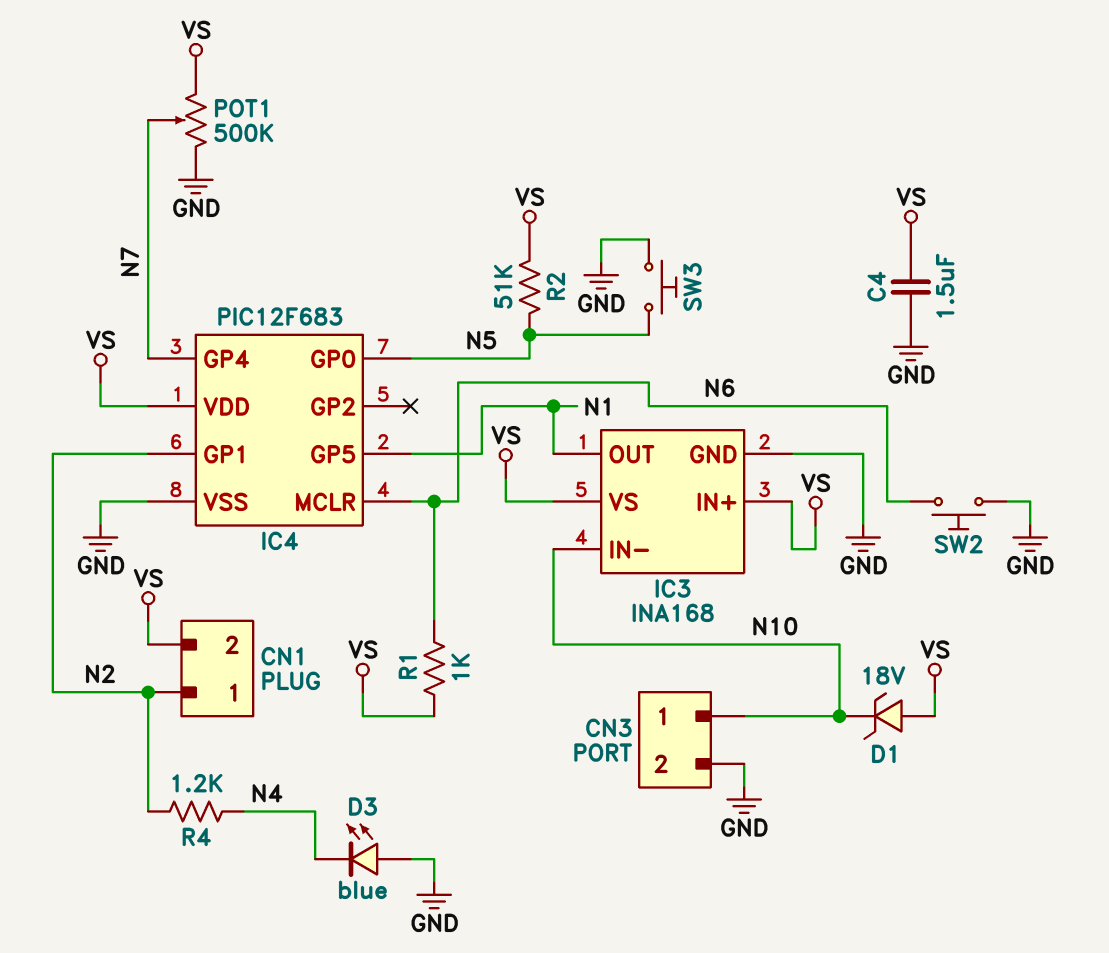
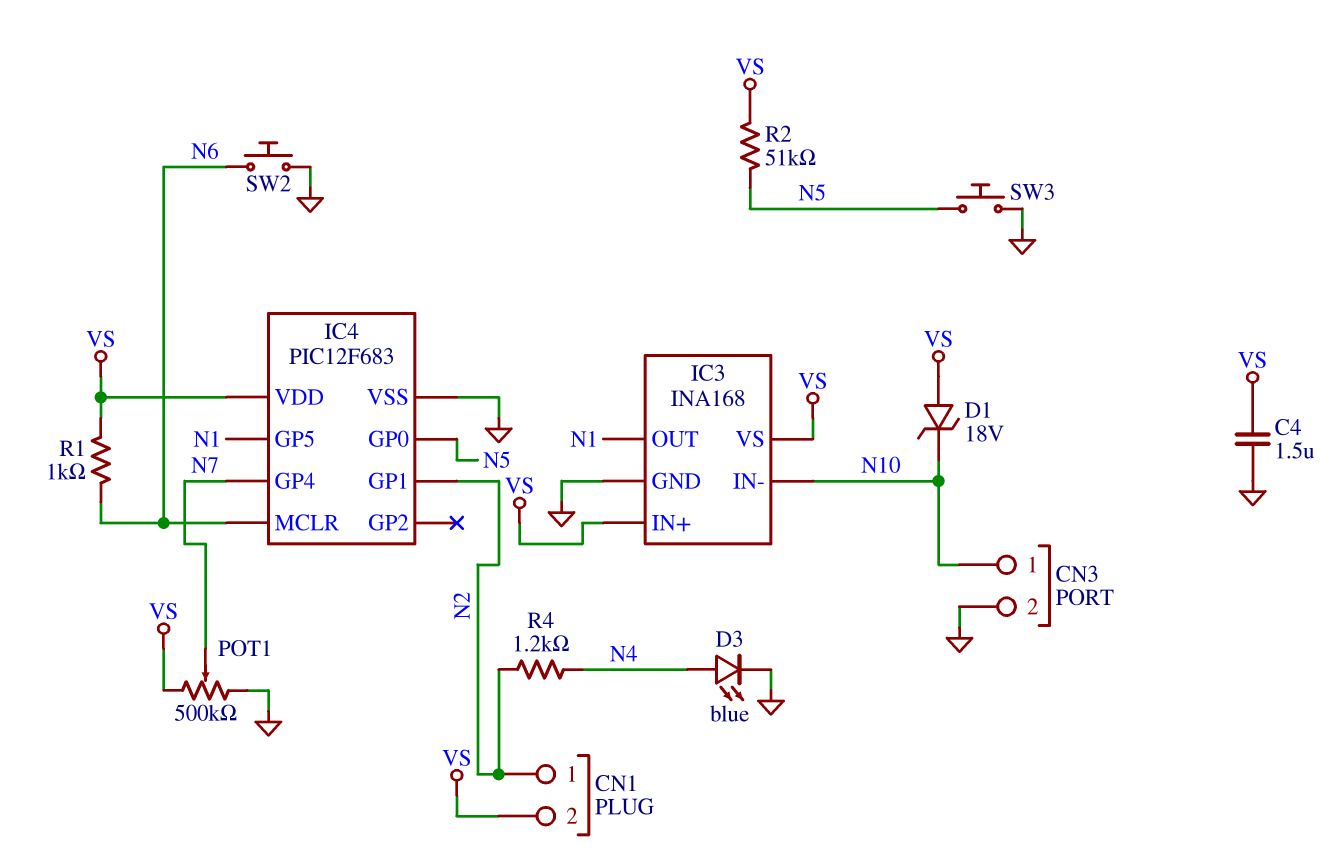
D3: LED blue (A GND, K N4) -> LED blue (A N4, K GND)

